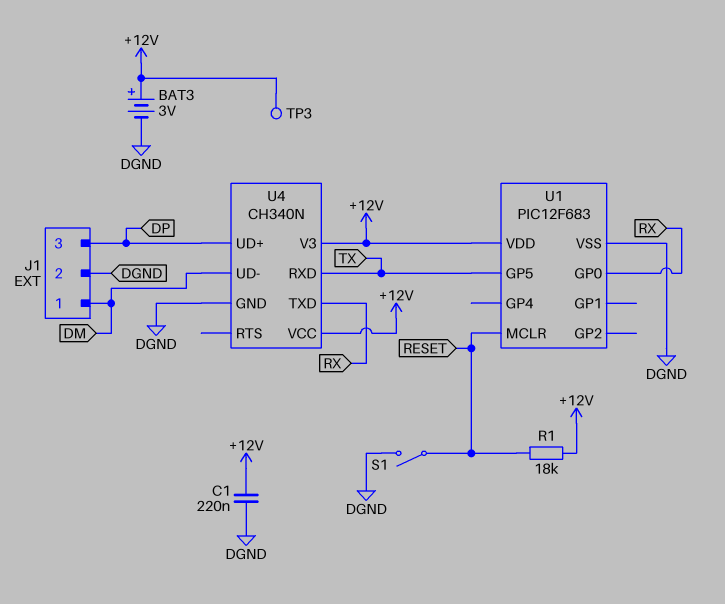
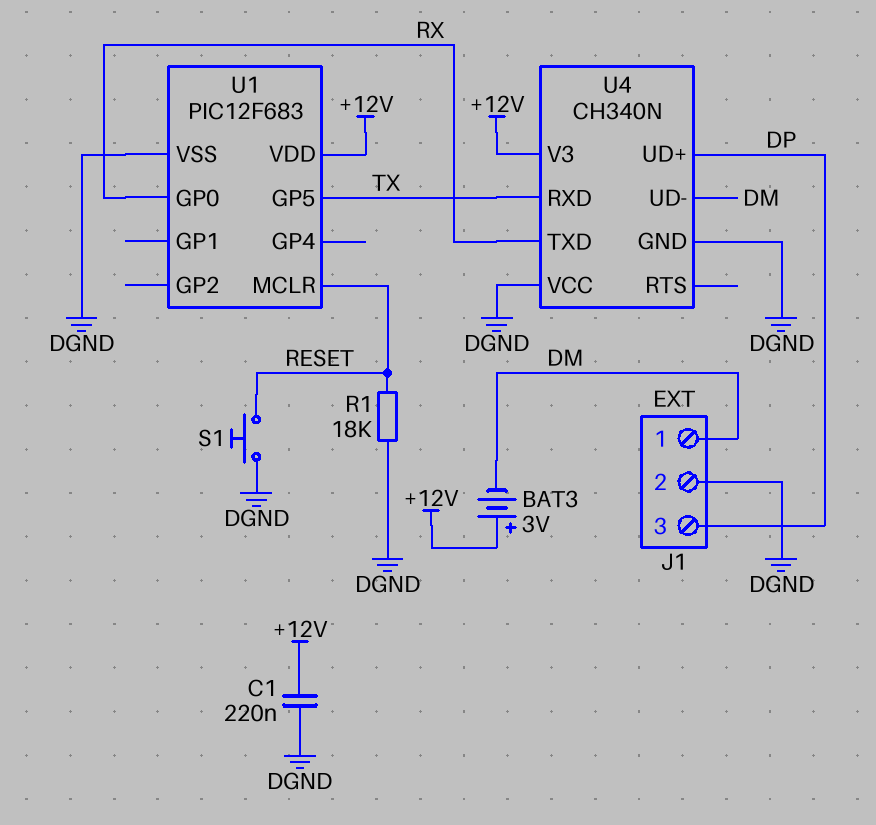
BAT3: 3V (plus +12V, minus DGND) -> 3V (plus +12V, minus DM)
R1: 18k (+12V, RESET) -> 18k (DGND, RESET)
S1: switch (DGND, RESET) -> button (DGND, RESET)
TP3: test point (+12V) -> none
U4 pin VCC: +12V -> DGND

